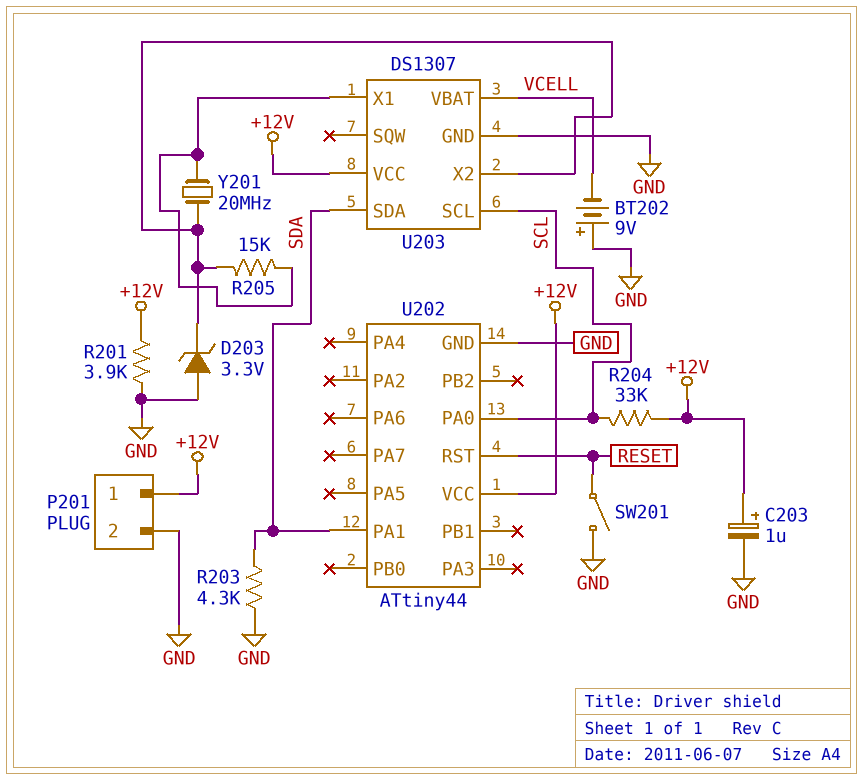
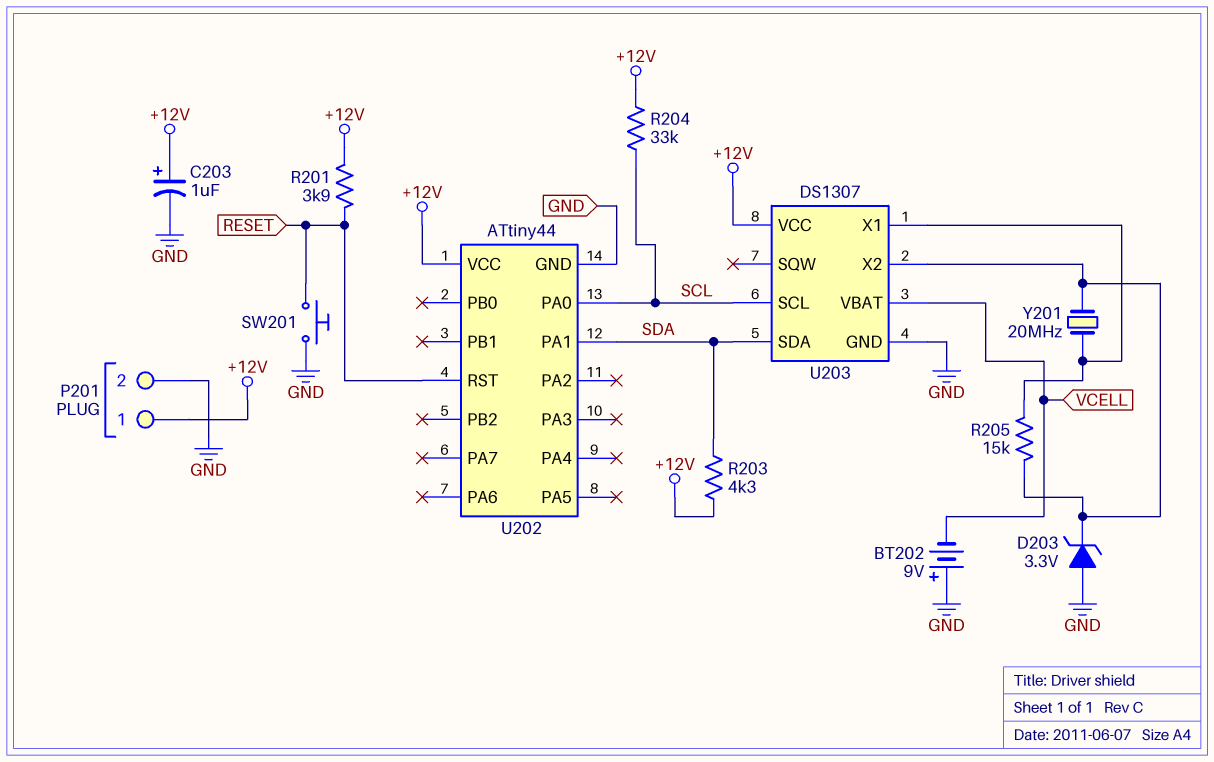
R201: 3.9k (+12V, GND) -> 3.9k (+12V, RESET)
R203: 4.3k (GND, SDA) -> 4.3k (+12V, SDA)
SW201: switch (GND, RESET) -> button (GND, RESET)

